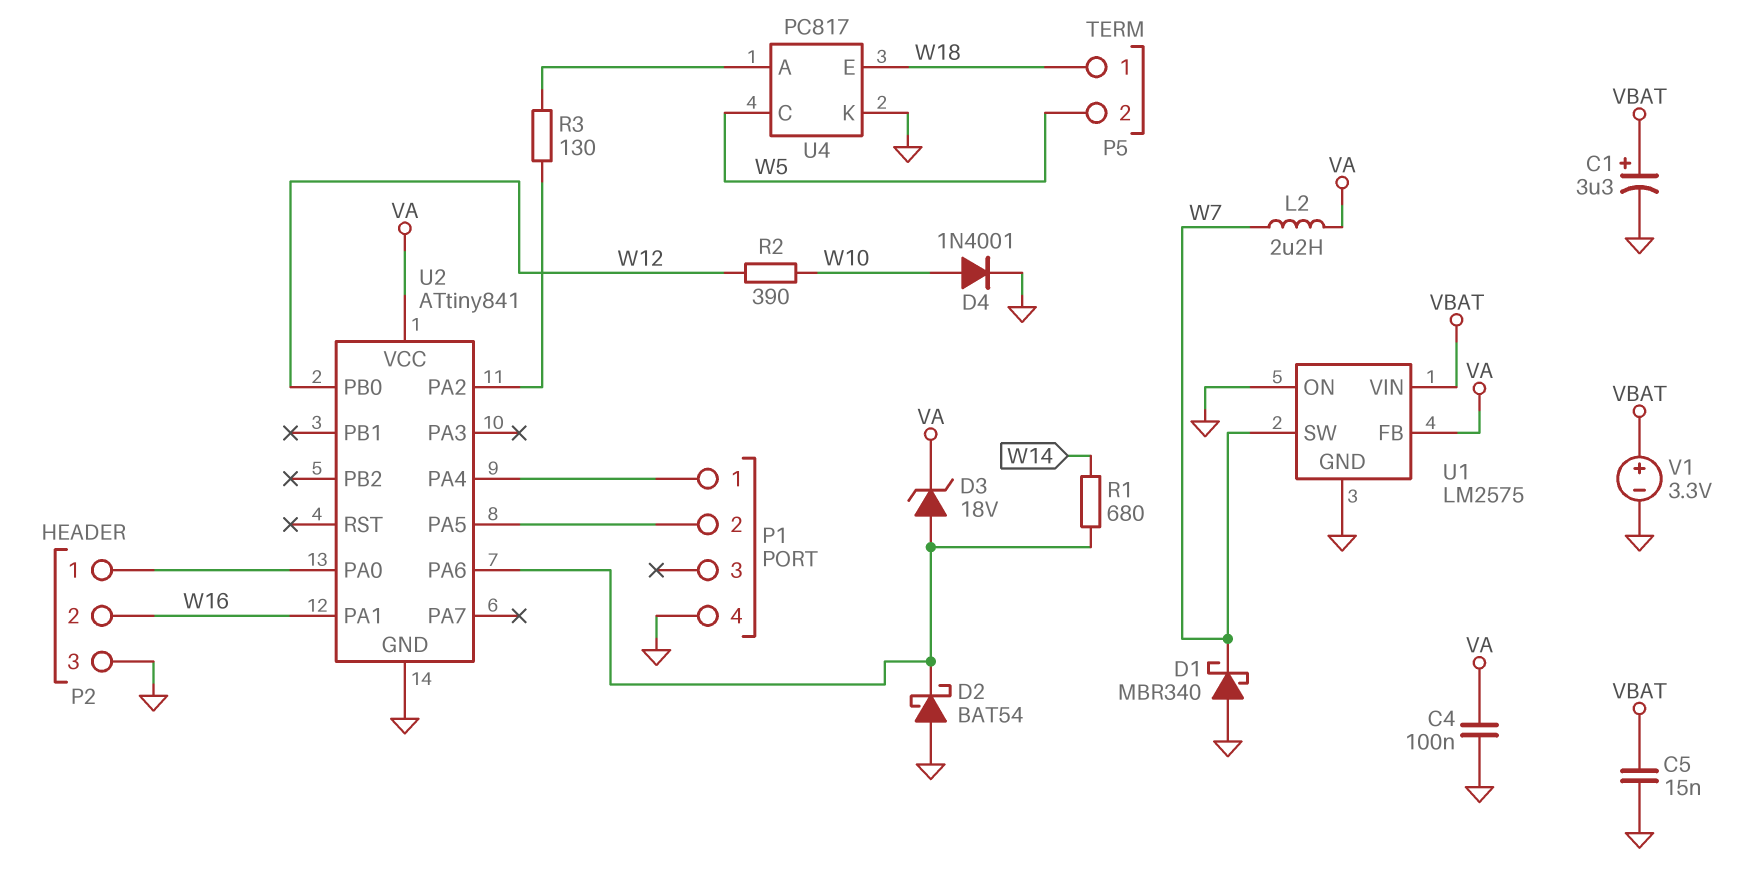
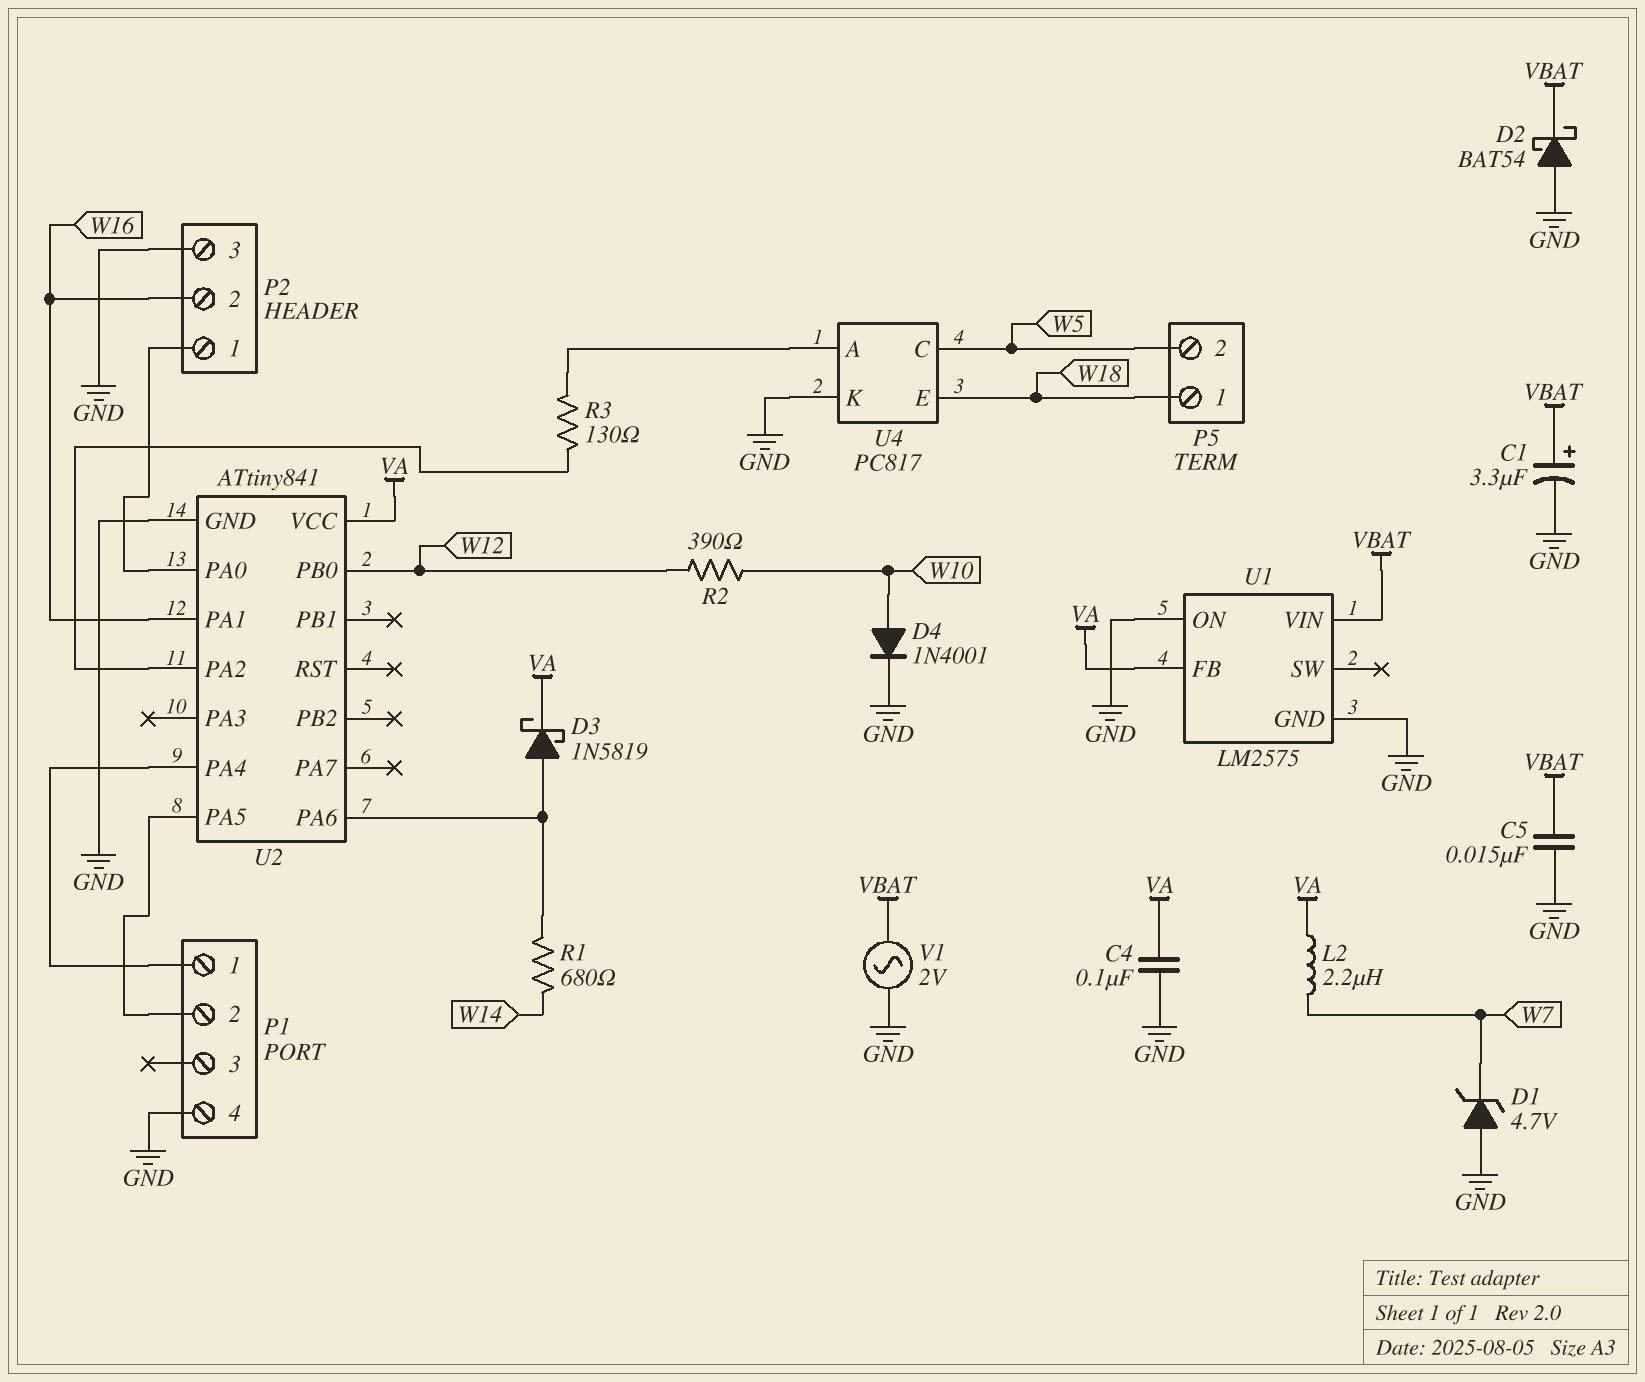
D1: schottky MBR340 (A GND, K W7) -> zener 4.7V (A GND, K W7)
D2: schottky BAT54 (A GND, K U2/PA6) -> schottky BAT54 (A GND, K VBAT)
D3: zener 18V (A U2/PA6, K VA) -> schottky 1N5819 (A U2/PA6, K VA)
U1 pin SW: W7 -> none
V1: 3.3V (plus VBAT, minus GND) -> AC 2V (GND, VBAT)

